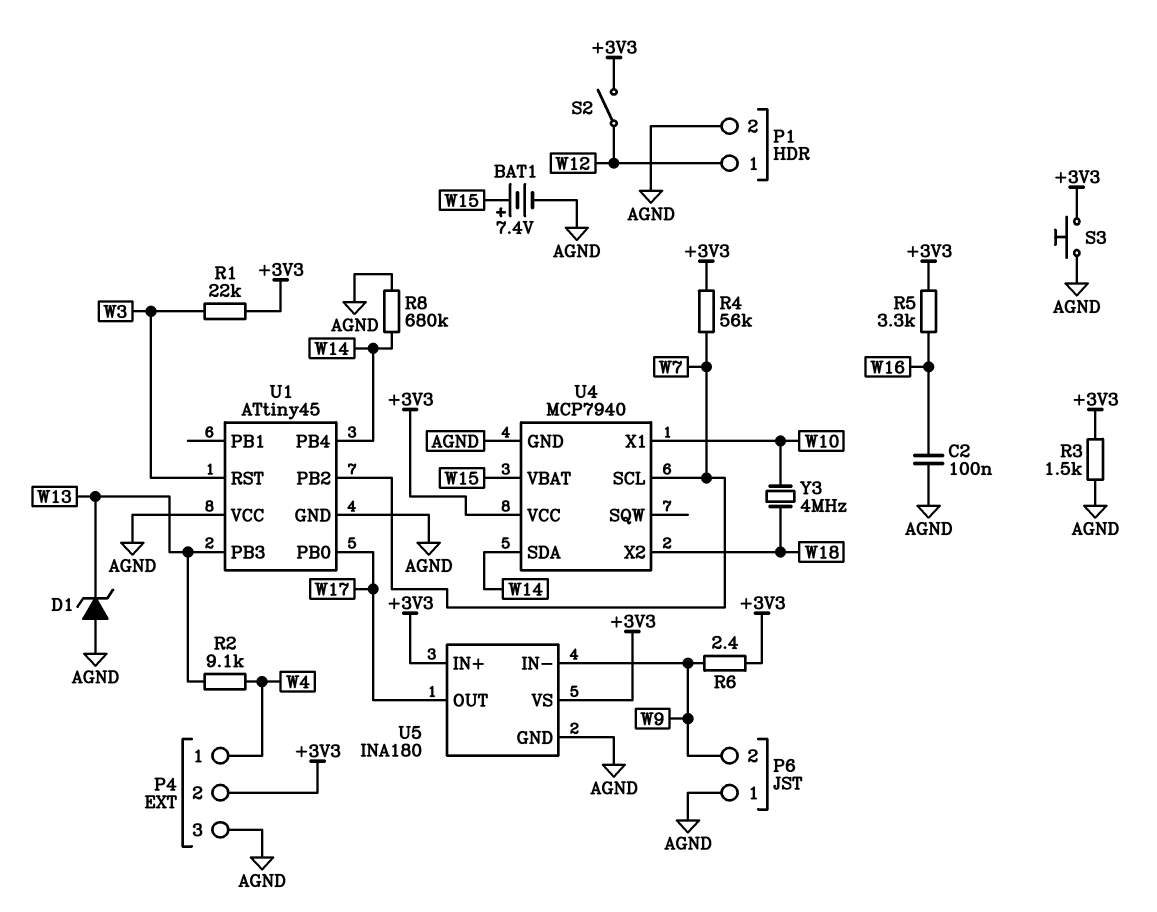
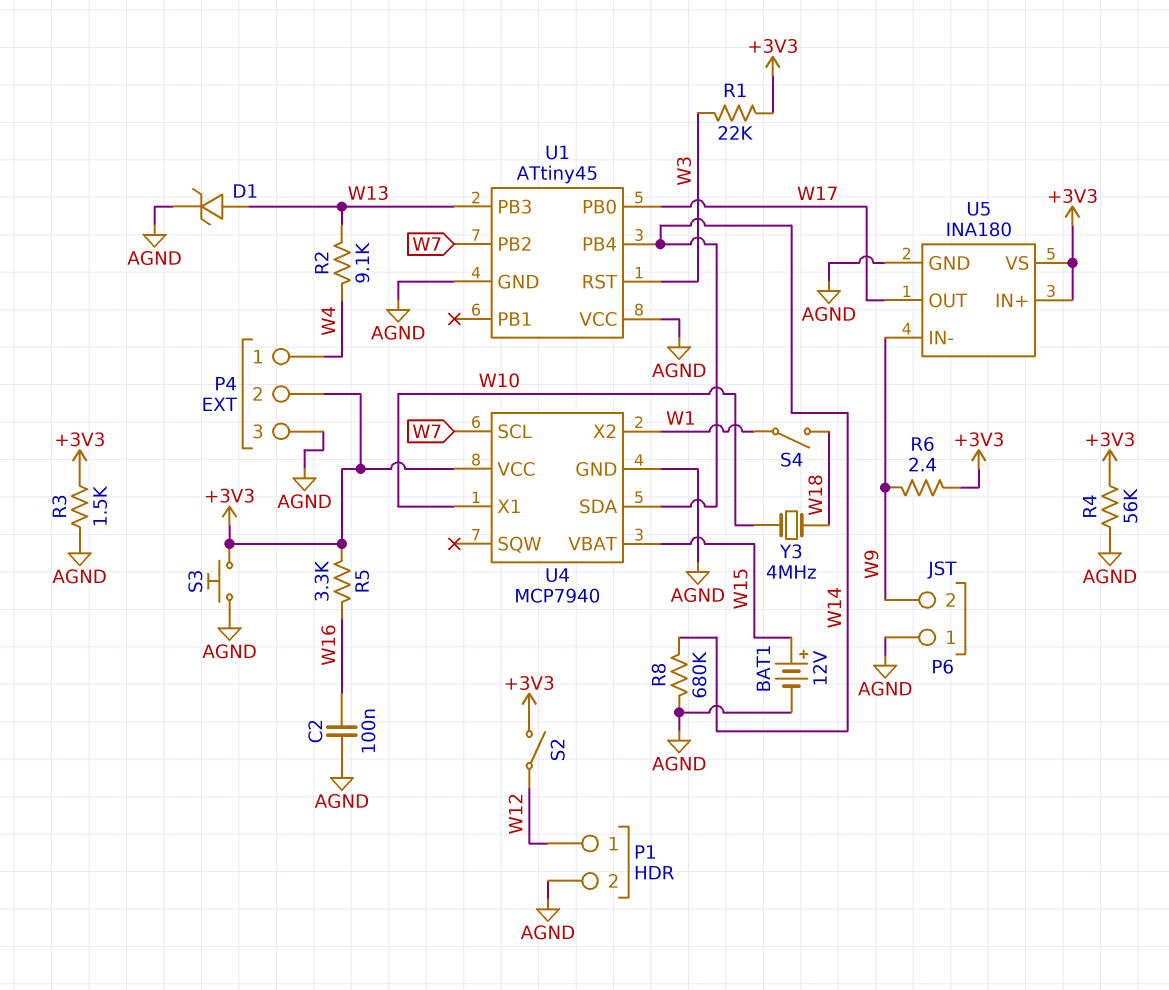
BAT1: 7.4V (plus W15, minus AGND) -> 12V (plus W15, minus AGND)
D1: zener (A AGND, K W13) -> zener (A W13, K AGND)
R4: 56k (+3V3, W7) -> 56k (+3V3, AGND)
S4: none -> switch (W1, W18)
U4 pin X2: W18 -> W1

